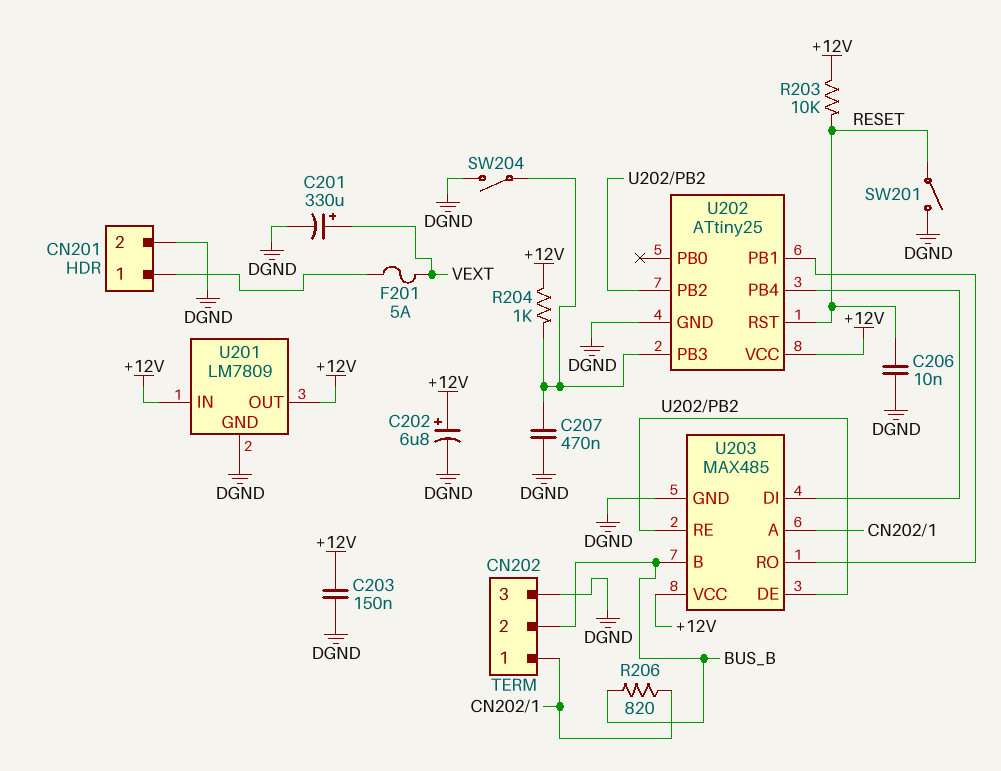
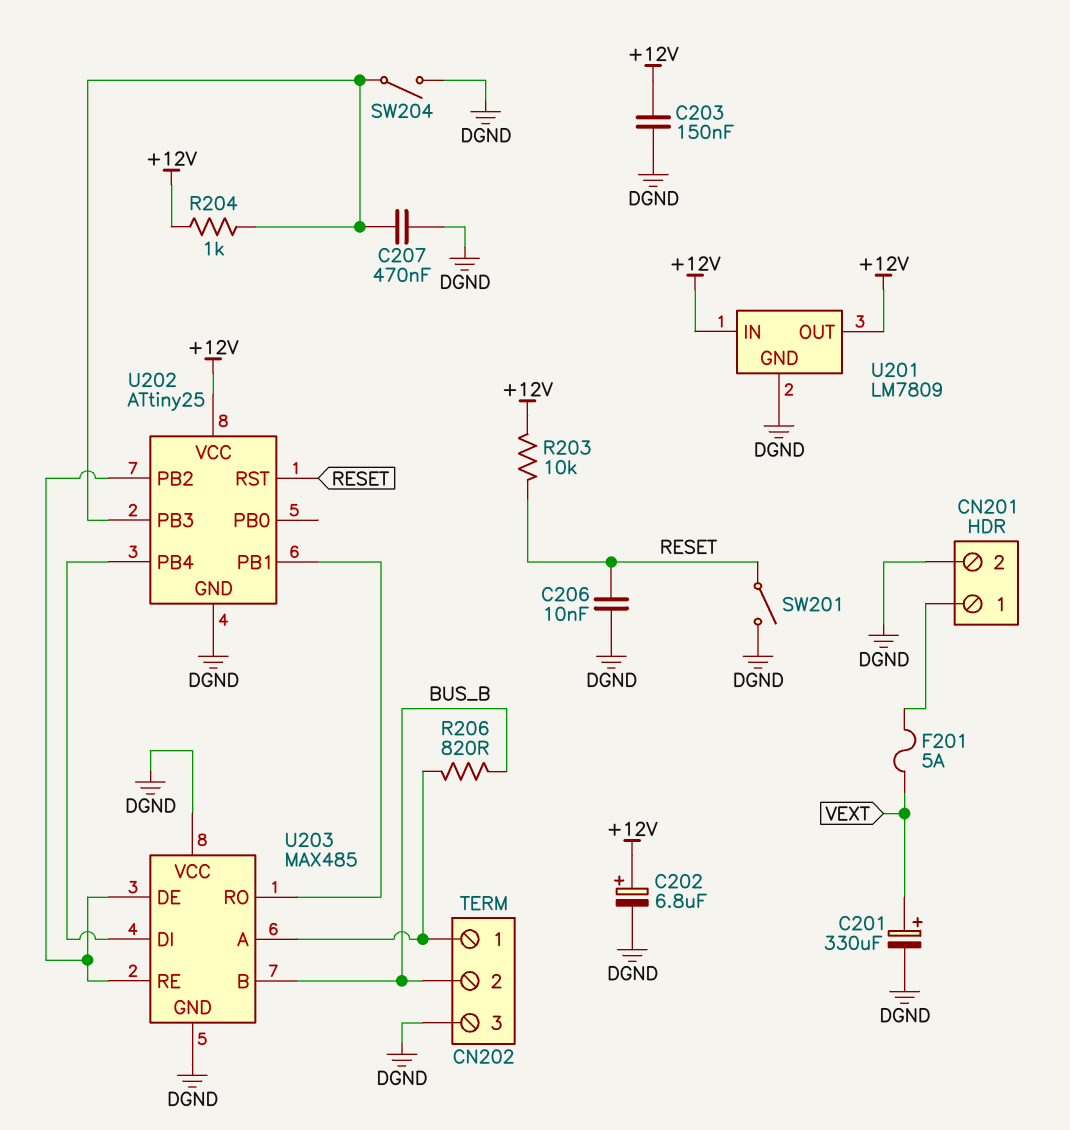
U203 pin VCC: +12V -> DGND

